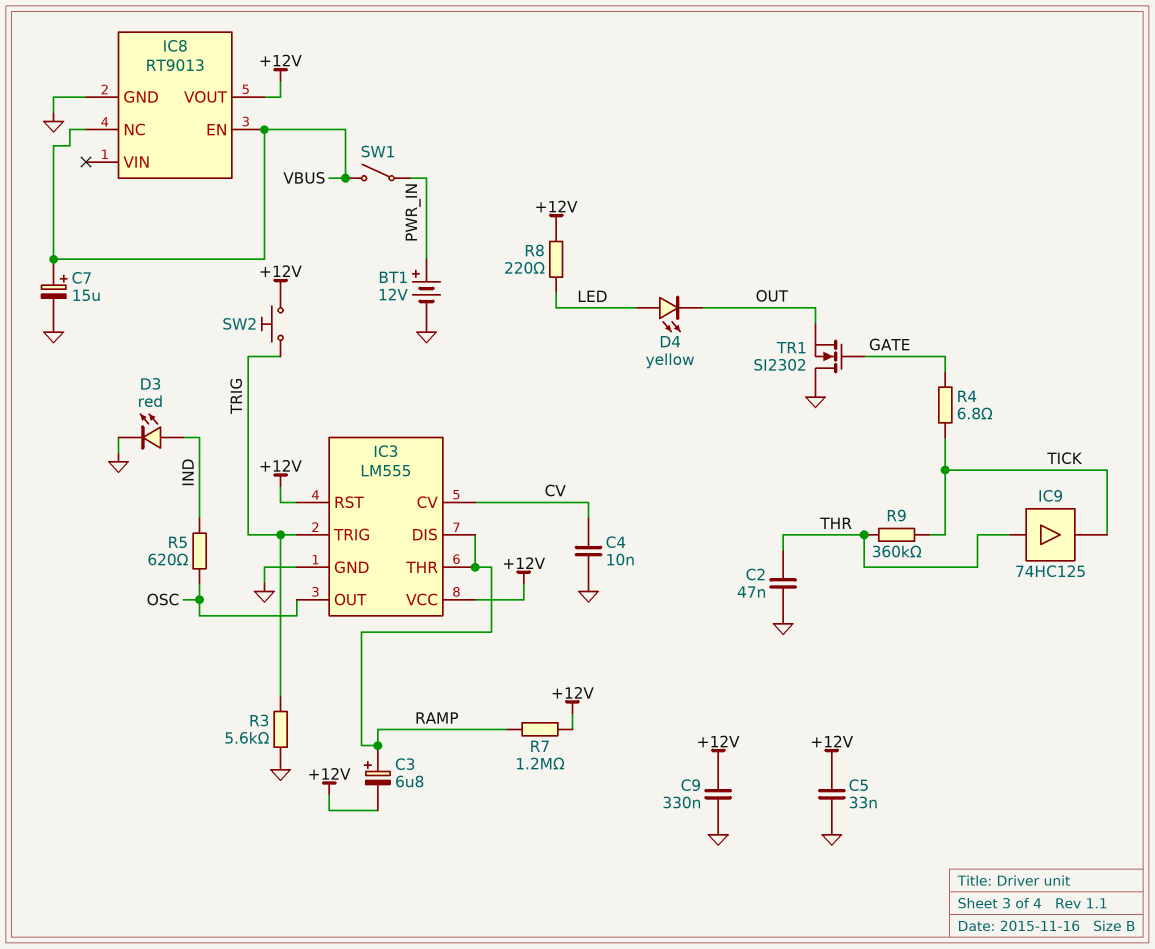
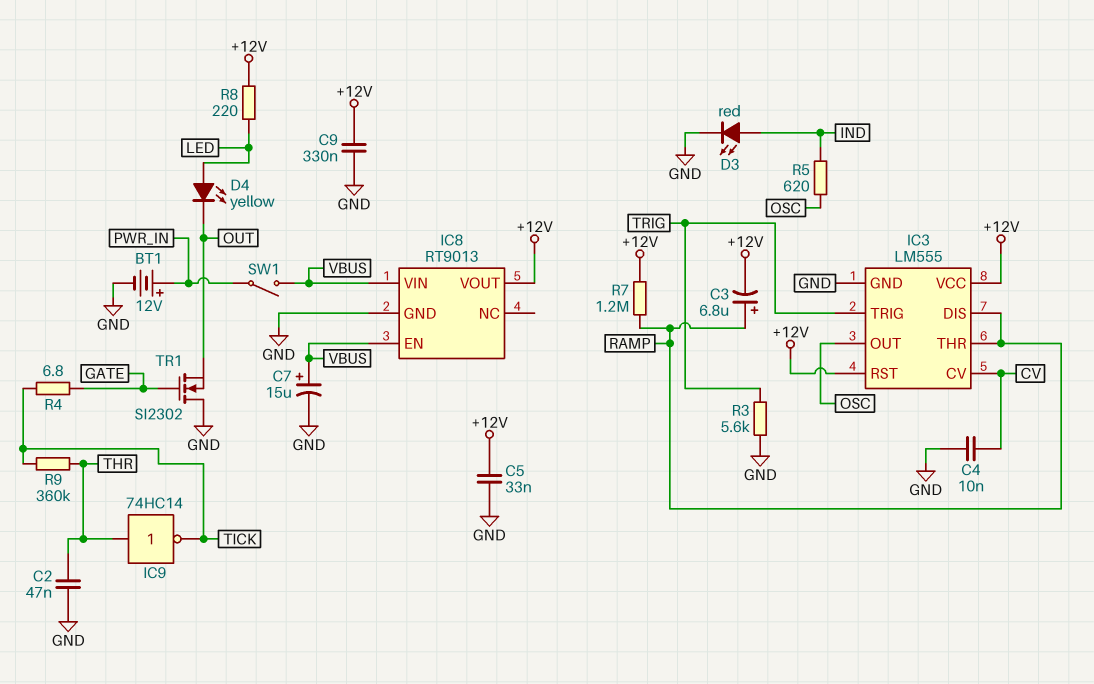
IC8 pin NC: VBUS -> none
IC8 pin VIN: none -> VBUS
IC9: buffer 74HC125 (in THR, out TICK) -> NOT 74HC14 (in THR, out TICK)
SW2: button (+12V, TRIG) -> none

